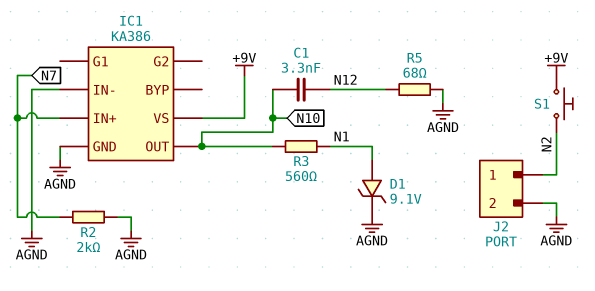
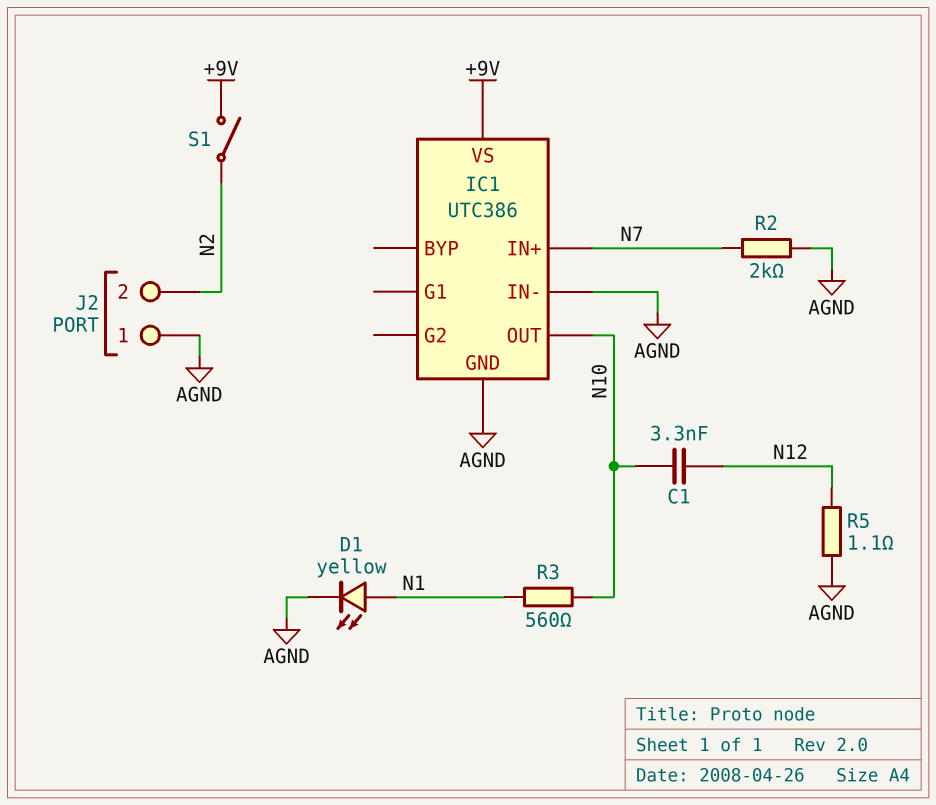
D1: zener 9.1V (A N1, K AGND) -> LED yellow (A N1, K AGND)
IC1: KA386 -> UTC386
J2 pin 1: N2 -> AGND
J2 pin 2: AGND -> N2
R5: 68 (AGND, N12) -> 1.1 (AGND, N12)
S1: button (+9V, N2) -> switch (+9V, N2)

